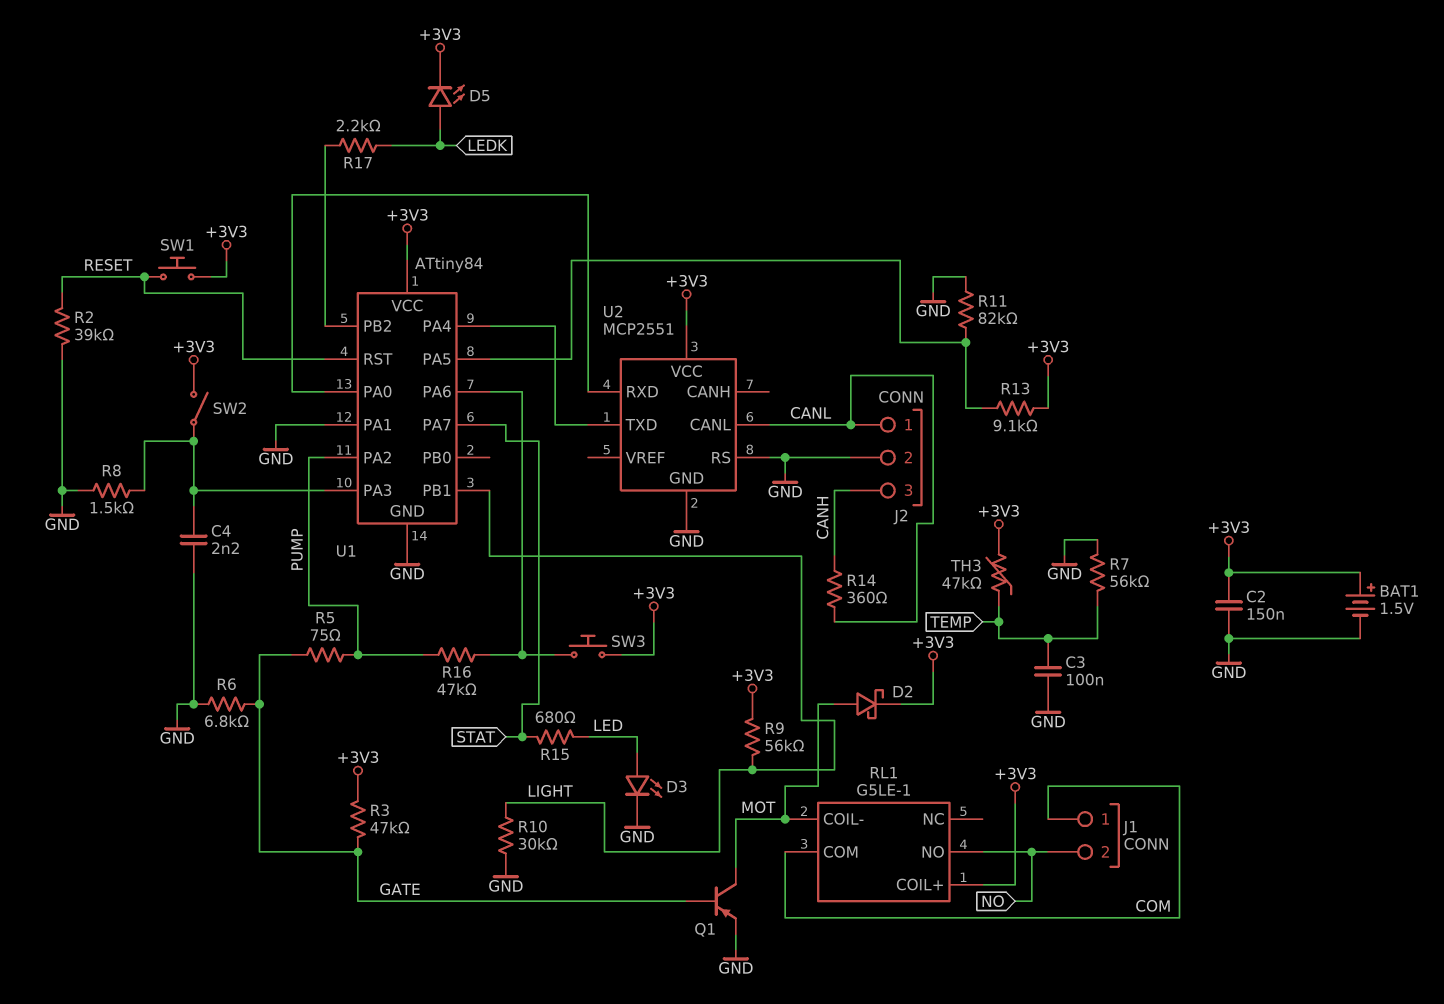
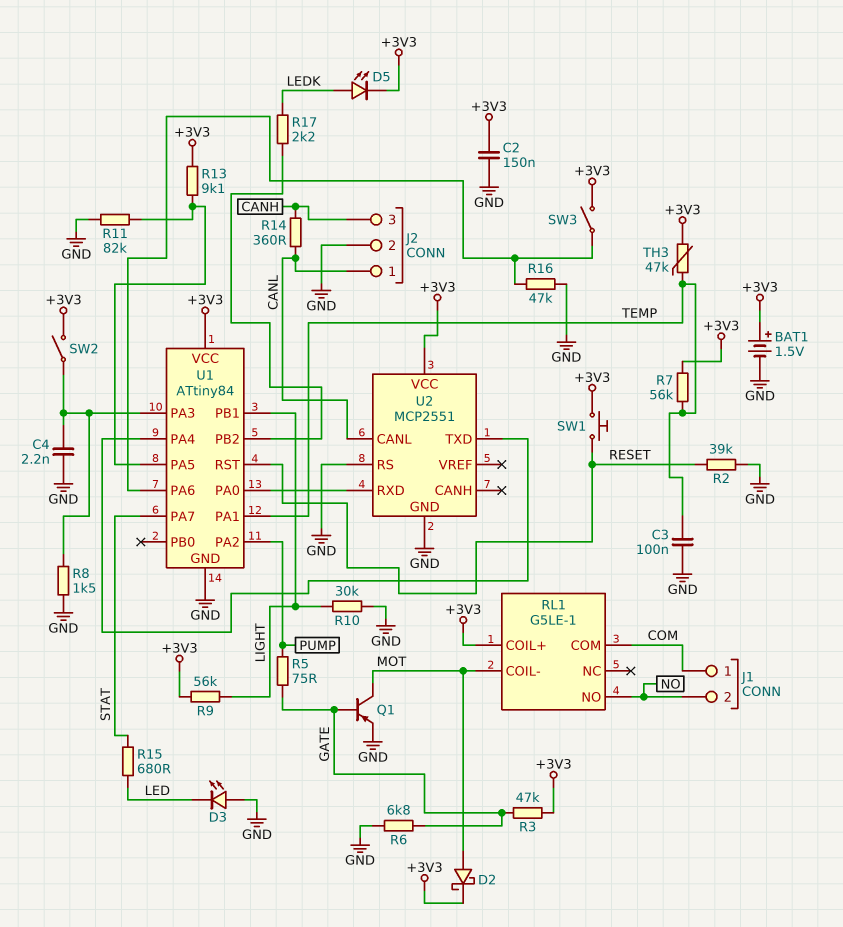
D3: LED (A LED, K GND) -> LED (A GND, K LED)
R7: 56k (GND, TEMP) -> 56k (+3V3, TEMP)
R16: 47k (PUMP, U1/PA6) -> 47k (GND, U1/PA6)
SW3: button (+3V3, U1/PA6) -> switch (+3V3, U1/PA6)
U1 pin PA1: GND -> TEMP

